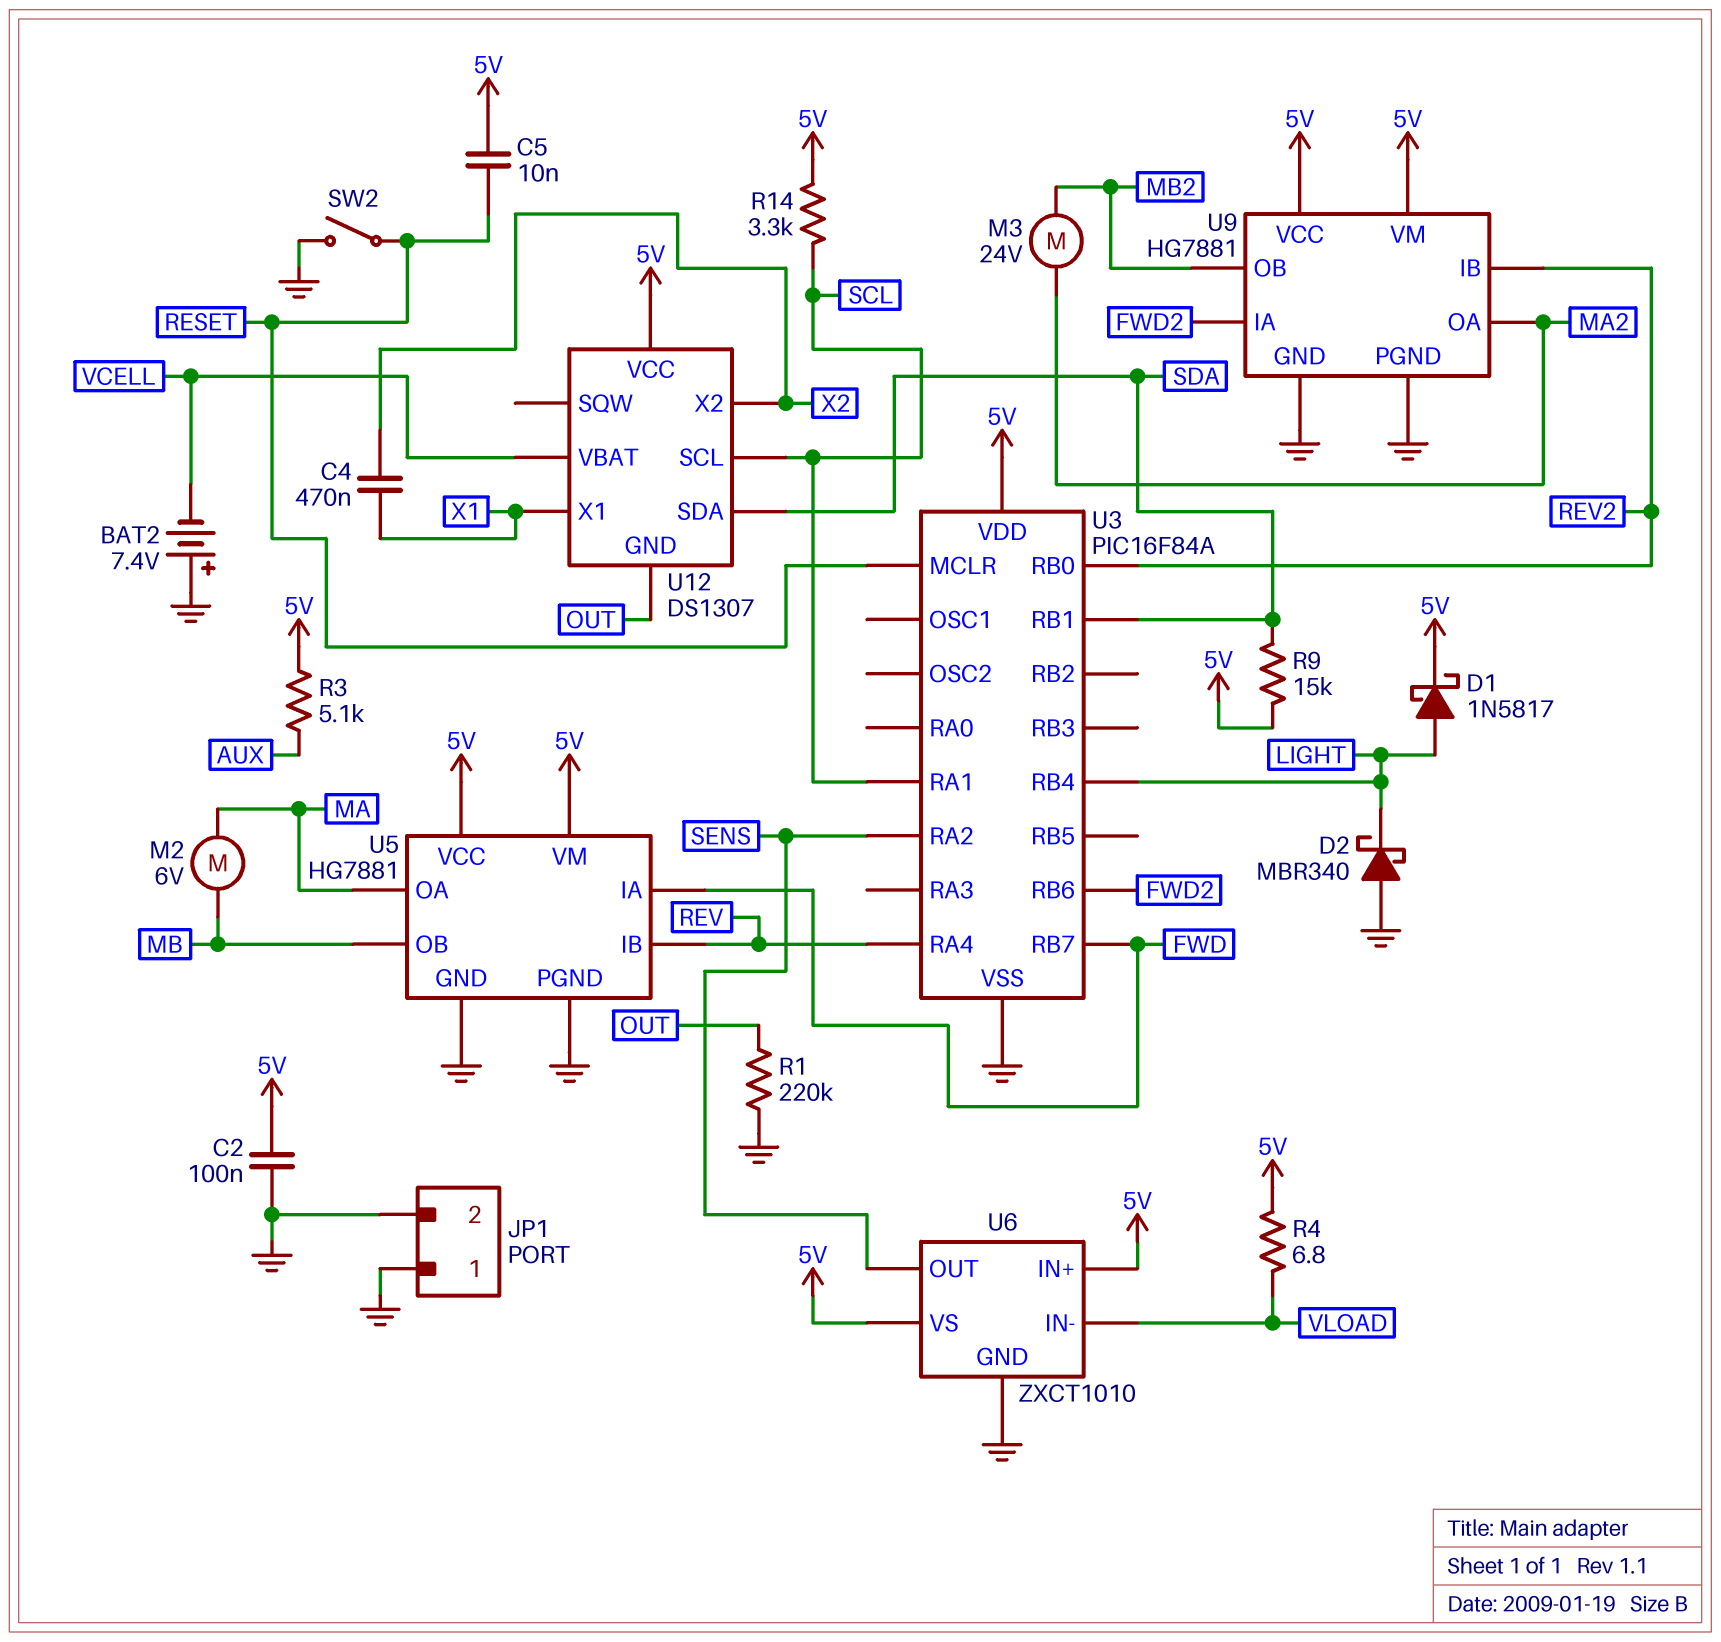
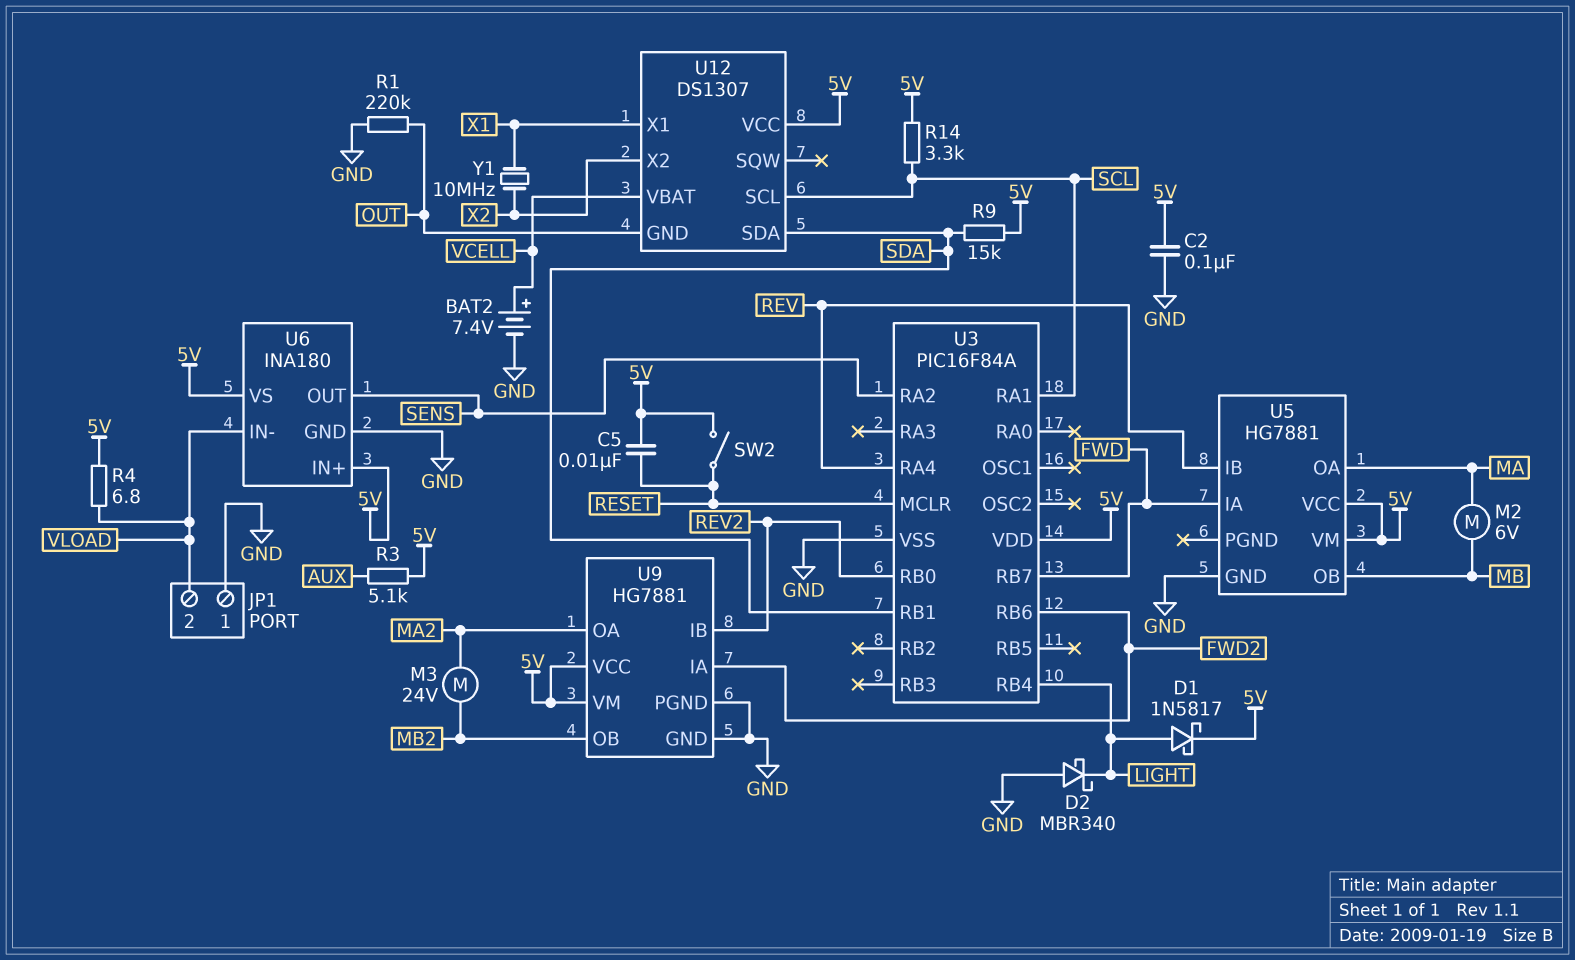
BAT2: 7.4V (plus GND, minus VCELL) -> 7.4V (plus VCELL, minus GND)
C4: 470nF (X1, X2) -> none
JP1 pin 2: GND -> VLOAD
SW2: switch (GND, RESET) -> switch (5V, RESET)
U5 pin PGND: GND -> none
U6: ZXCT1010 -> INA180
Y1: none -> 10MHz (X1, X2)

